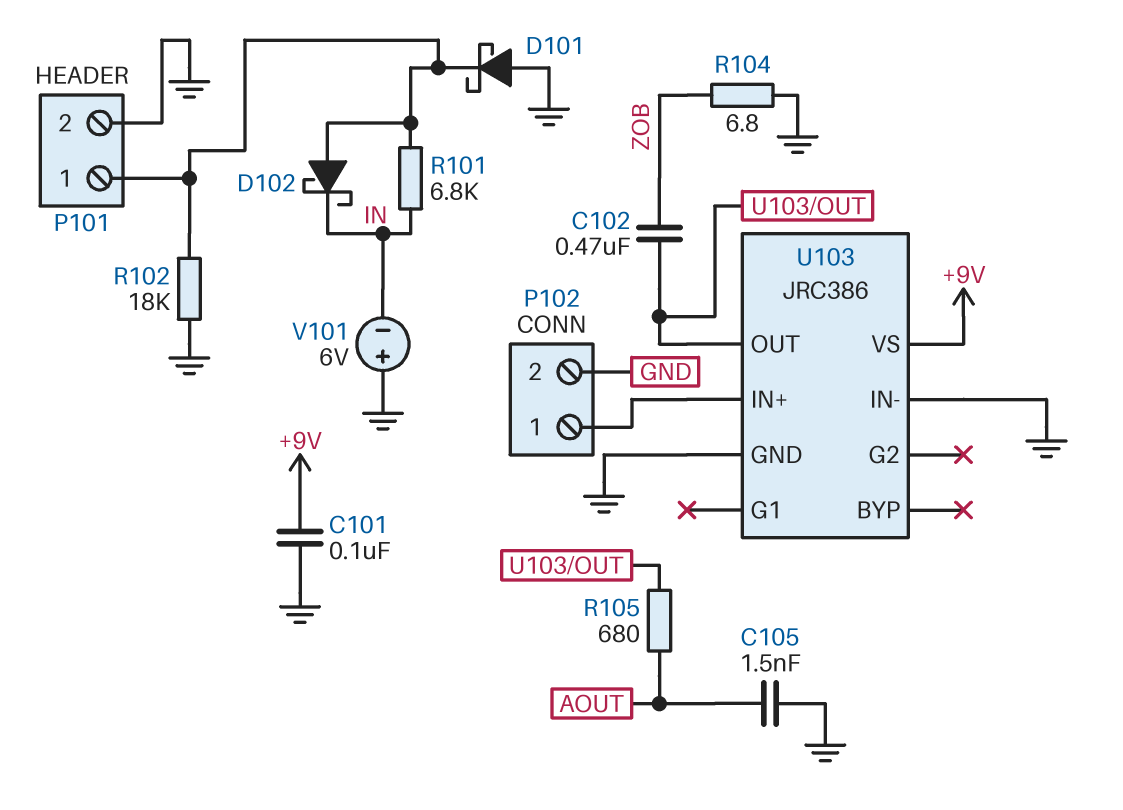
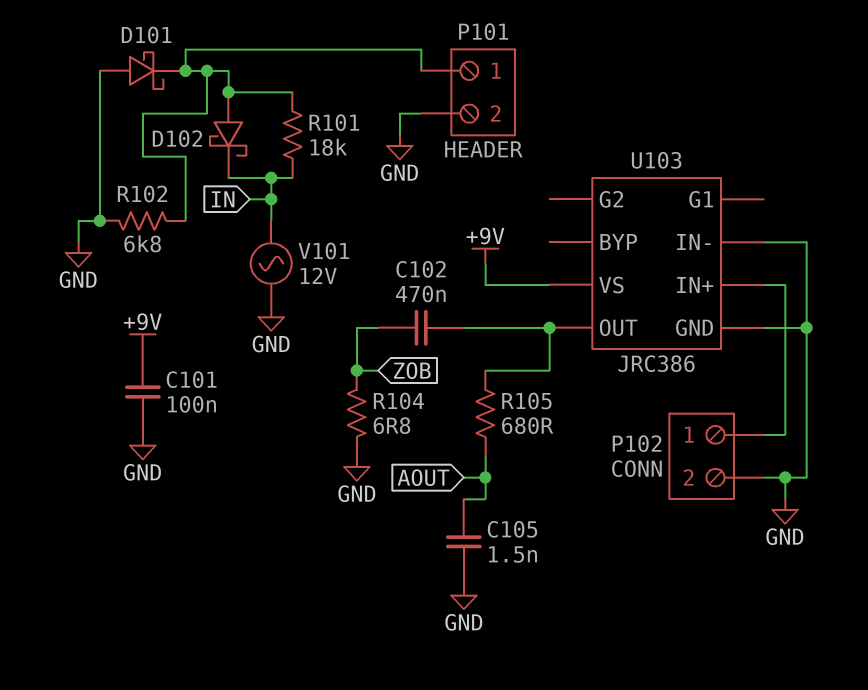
R101: 6.8k (IN, P101/1) -> 18k (IN, P101/1)
R102: 18k (GND, P101/1) -> 6.8k (GND, P101/1)
V101: 6V (plus GND, minus IN) -> AC 12V (GND, IN)

